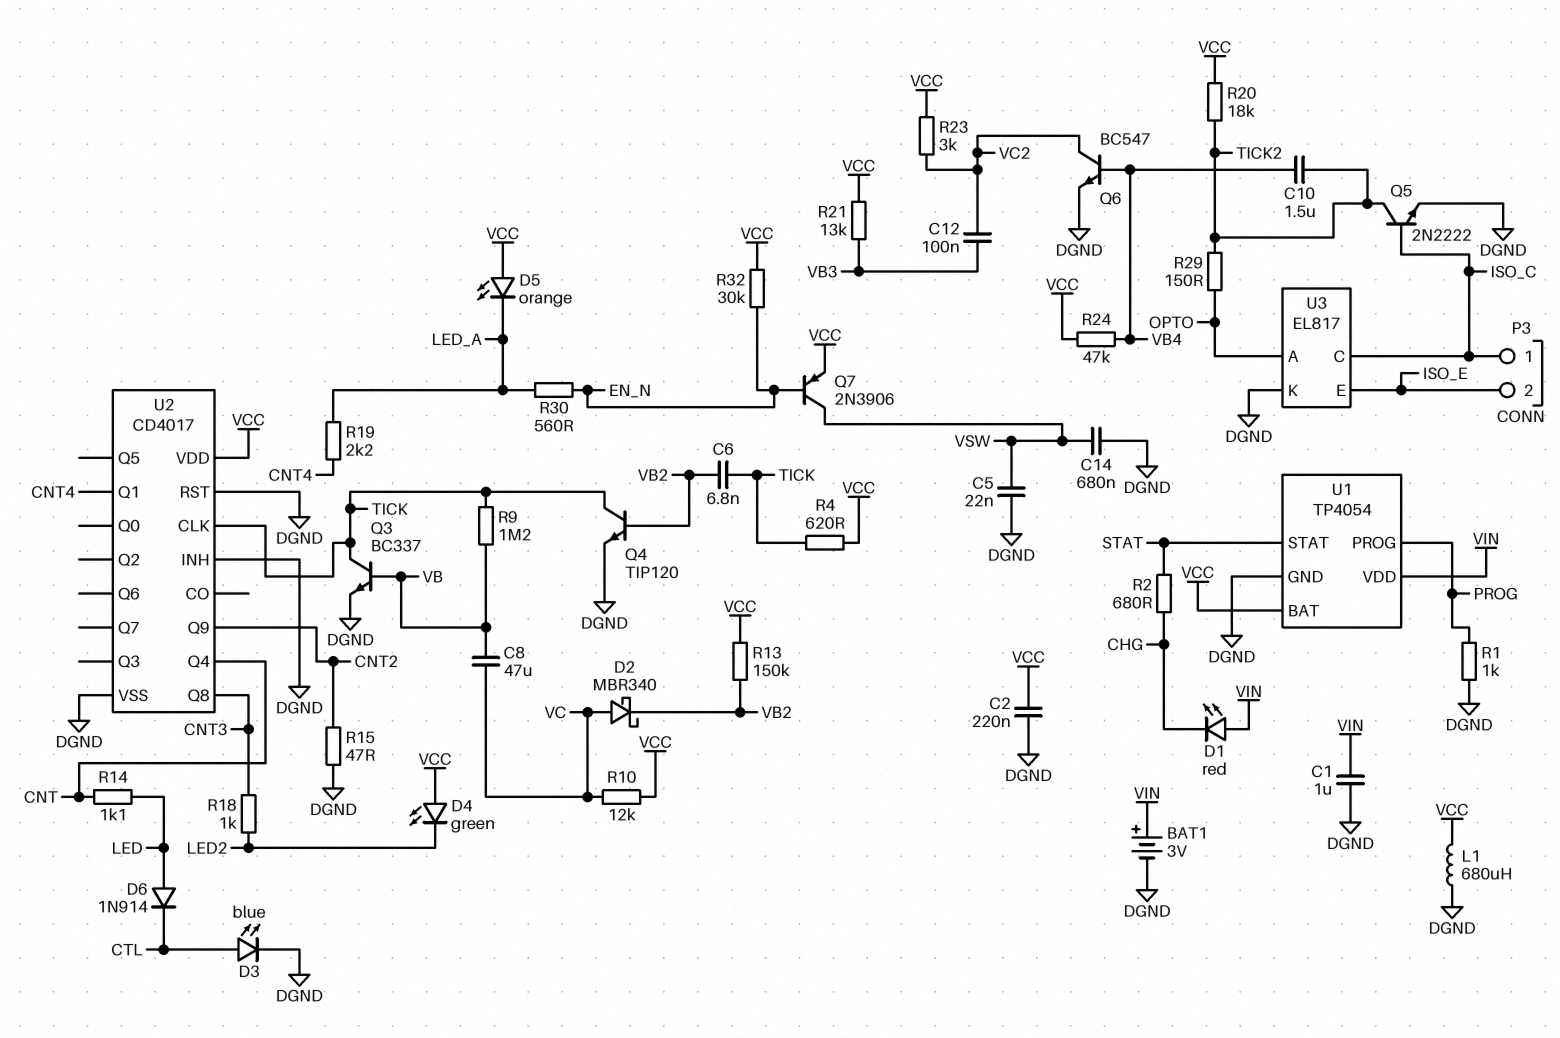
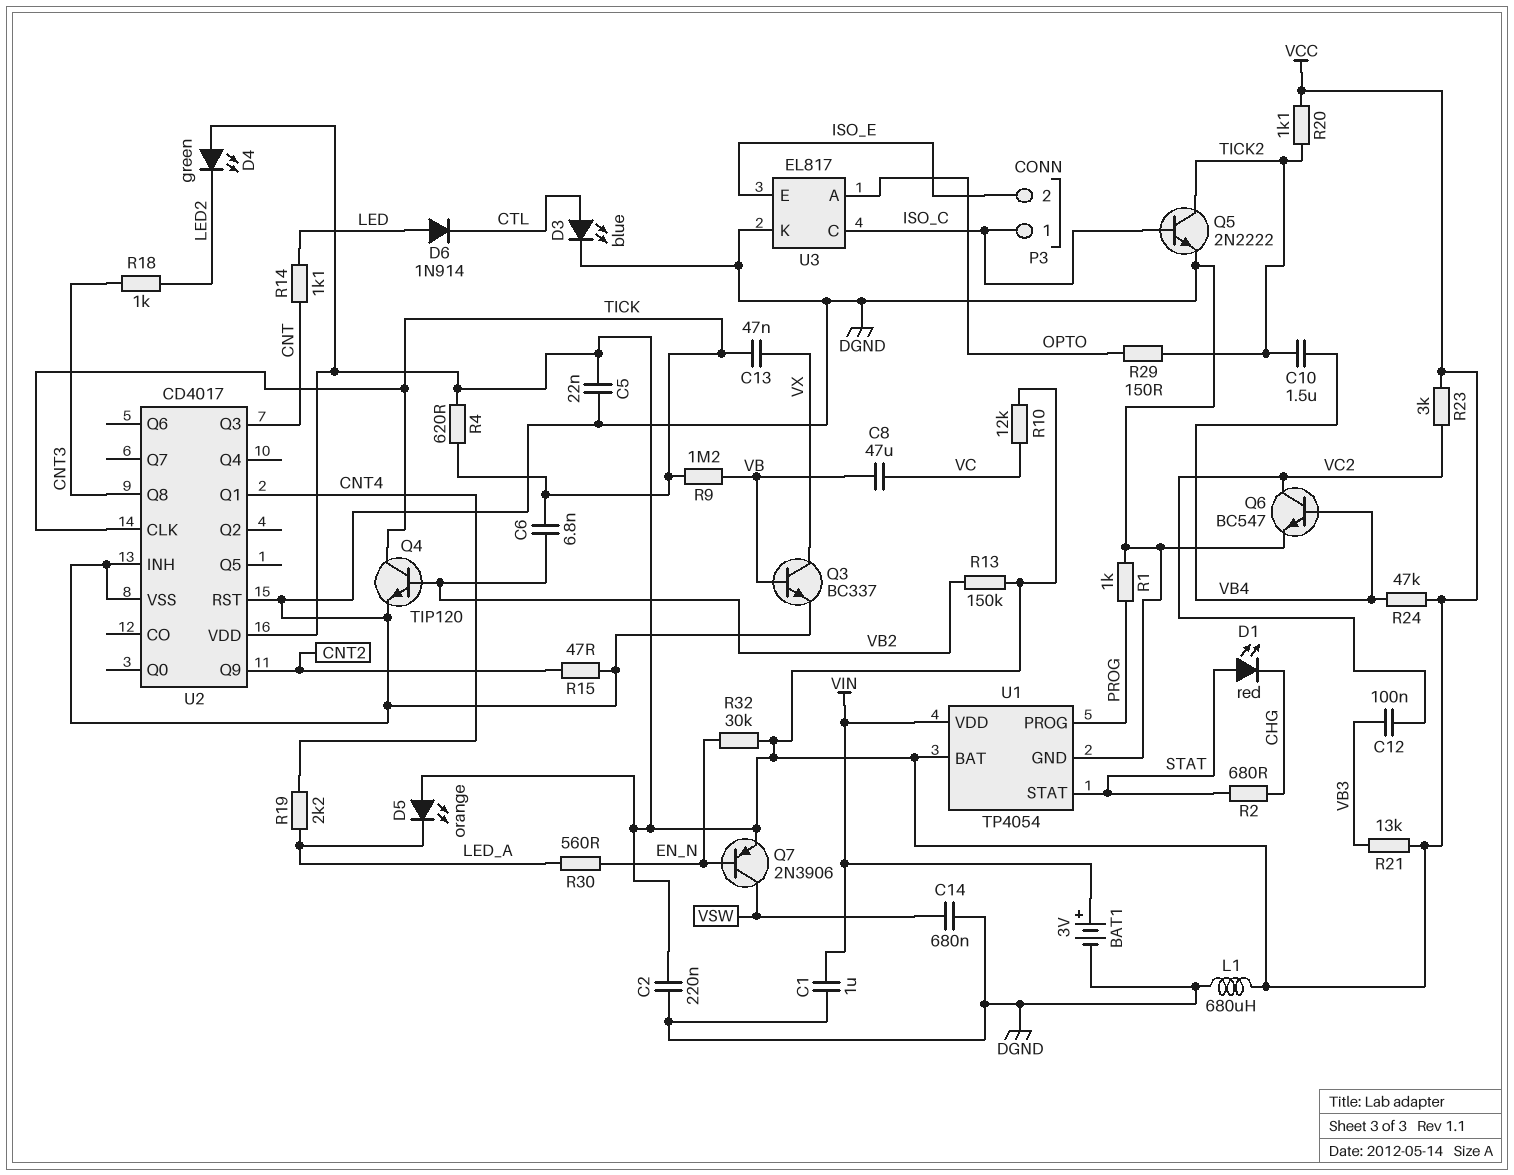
C5: 22nF (DGND, VSW) -> 22nF (DGND, VCC)
C13: none -> 47nF (TICK, VX)
D1: LED red (A VIN, K CHG) -> LED red (A STAT, K CHG)
D2: schottky MBR340 (A VC, K VB2) -> none
Q3: NPN BC337 (B VB, C TICK, E DGND) -> NPN BC337 (B VB, C VX, E DGND)
R20: 18k (TICK2, VCC) -> 1.1k (TICK2, VCC)
U2 pin Q3: none -> CNT
U2 pin Q4: CNT -> none

